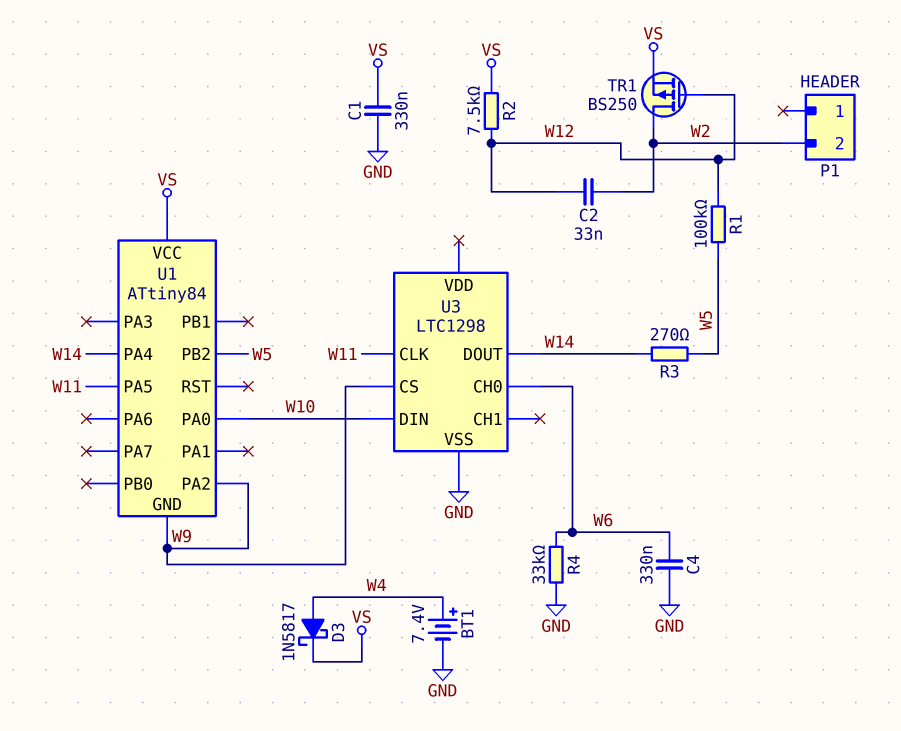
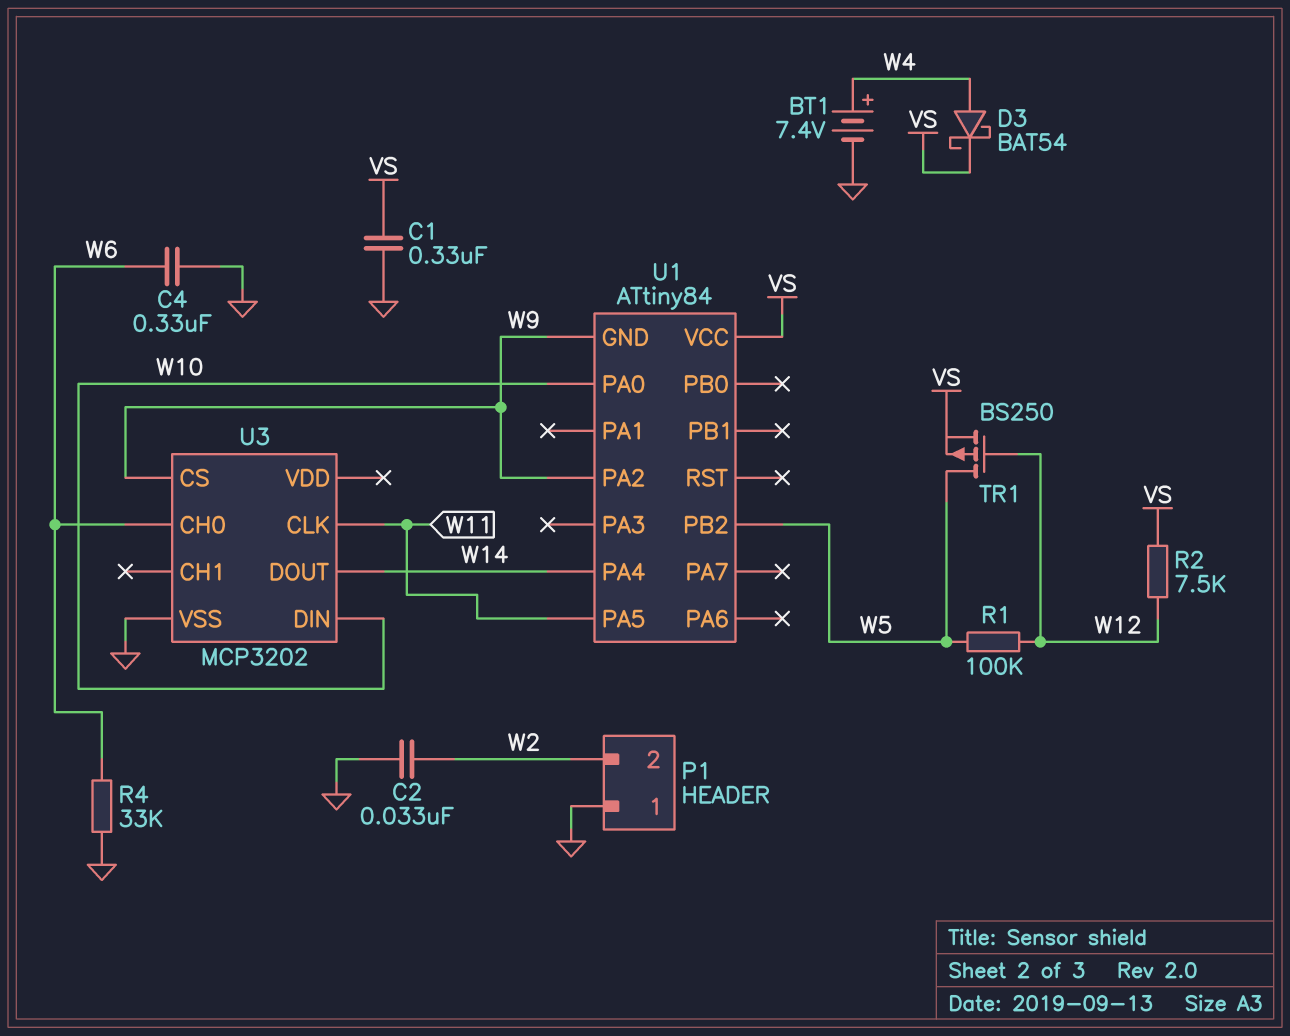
C2: 33nF (W2, W12) -> 33nF (GND, W2)
D3: schottky 1N5817 (A W4, K VS) -> schottky BAT54 (A W4, K VS)
P1 pin 1: none -> GND
R3: 270 (W5, W14) -> none
TR1: PMOS BS250 (G W12, D W2, S VS) -> PMOS BS250 (G W12, D W5, S VS)
U3: LTC1298 -> MCP3202

